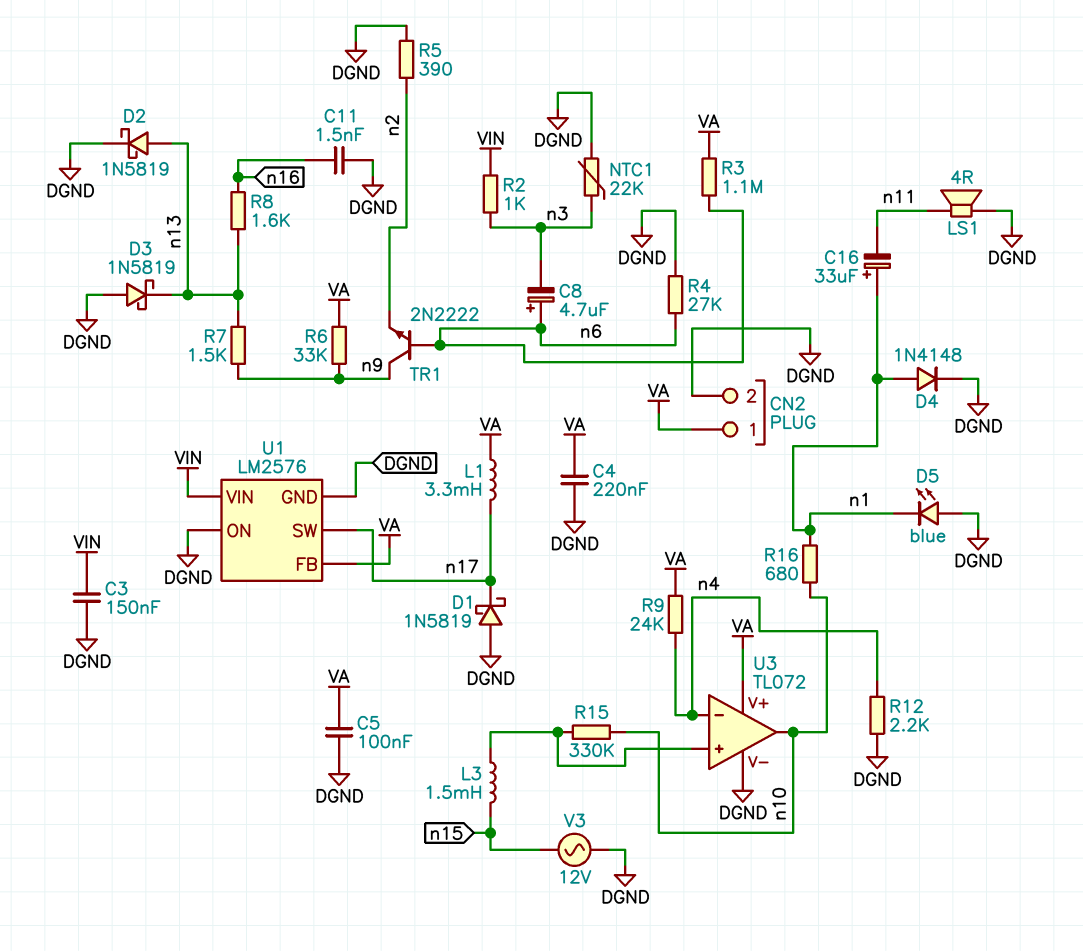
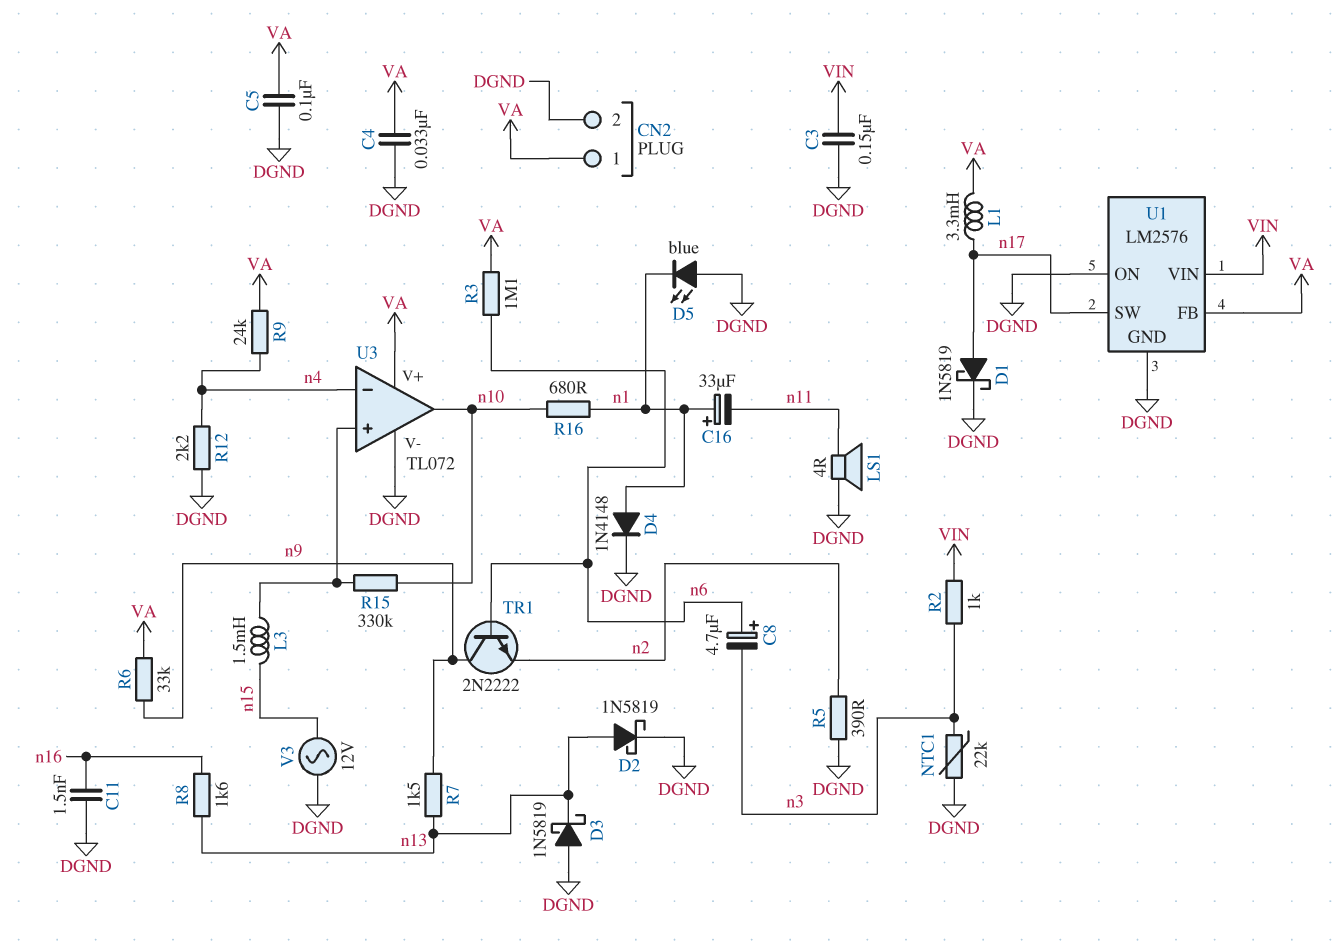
C4: 220nF (DGND, VA) -> 33nF (DGND, VA)
D1: schottky 1N5819 (A DGND, K n17) -> schottky 1N5819 (A n17, K DGND)
R4: 27k (DGND, n6) -> none

